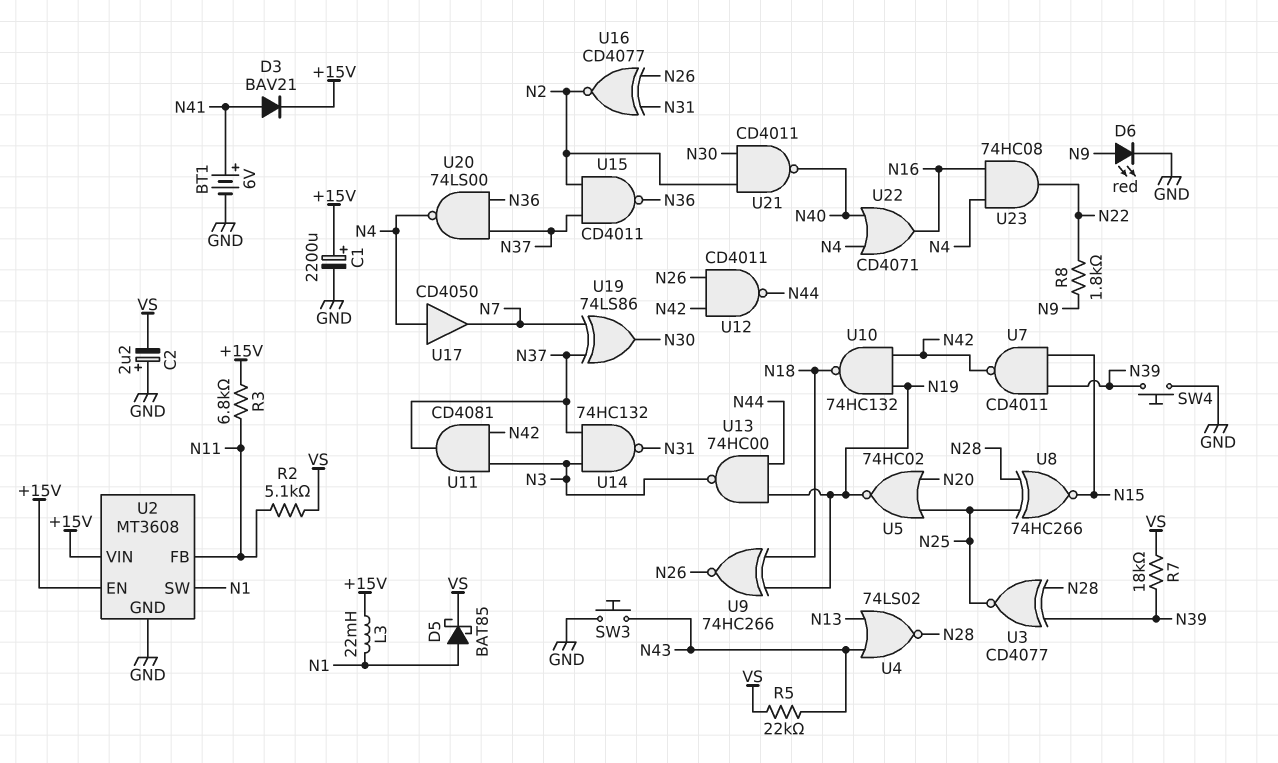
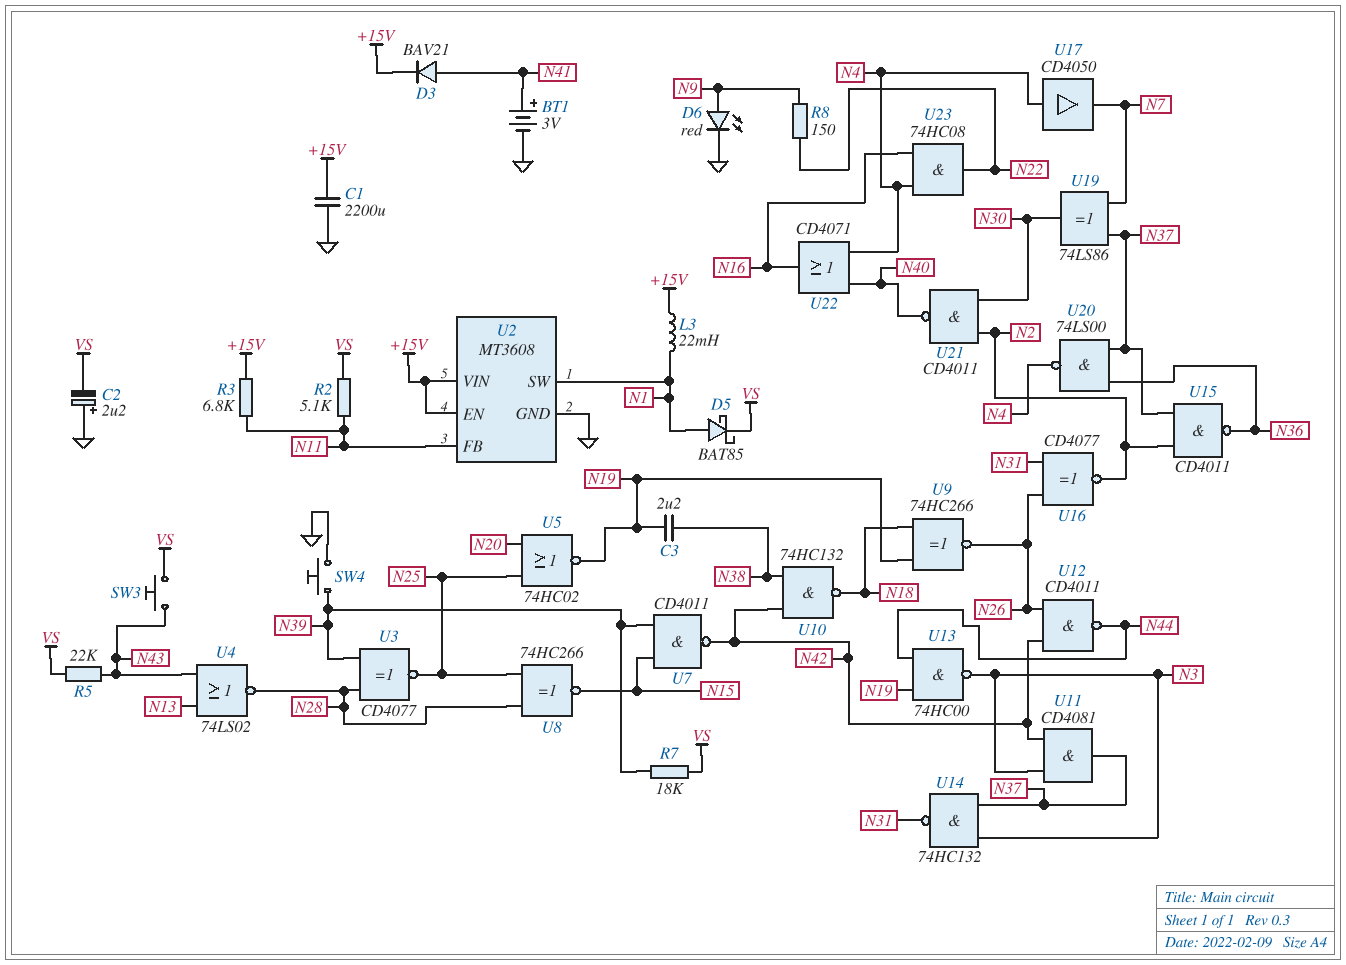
BT1: 6V (plus N41, minus GND) -> 3V (plus N41, minus GND)
C1: 2200uF (plus +15V, minus GND) -> 2200uF (+15V, GND)
C3: none -> 2.2uF (N19, N38)
R8: 1.8k (N9, N22) -> 150 (N9, N22)
SW3: button (GND, N43) -> button (N43, VS)
U10: NAND 74HC132 (in N19, in N42, out N18) -> NAND 74HC132 (in N38, in N42, out N18)

